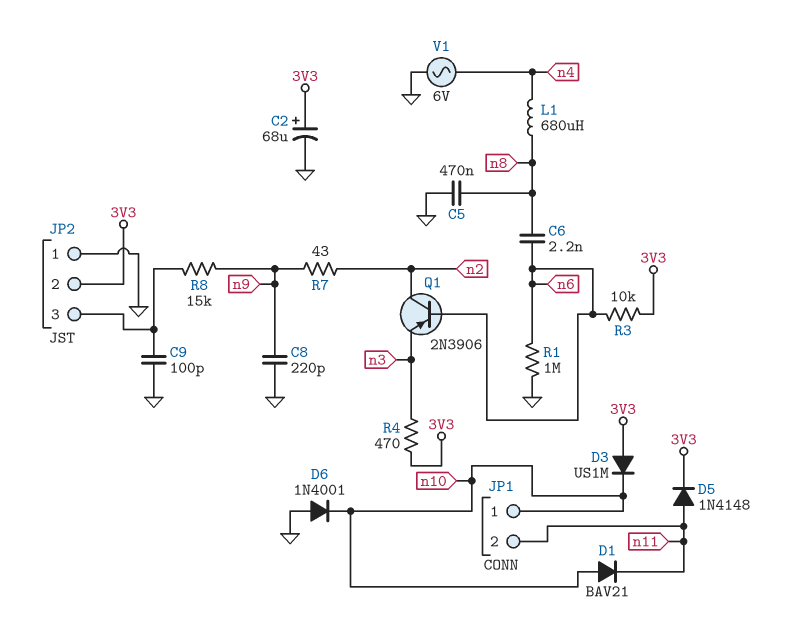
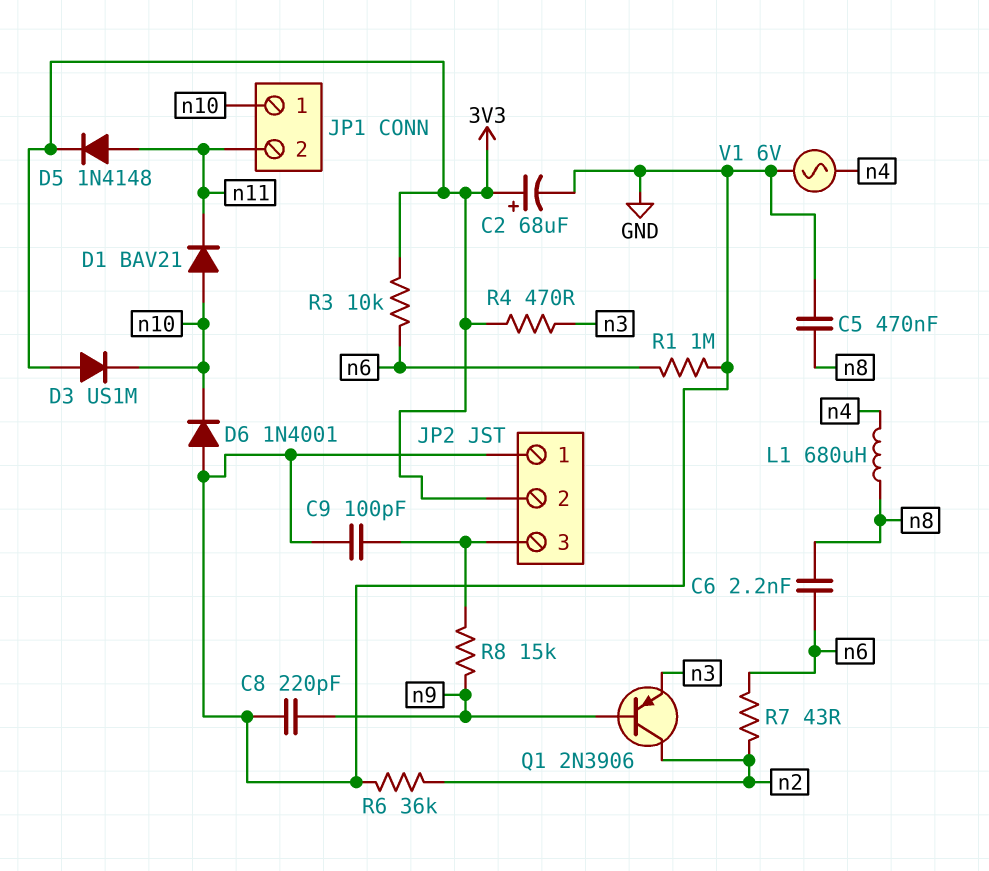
Q1: PNP 2N3906 (B n6, C n2, E n3) -> PNP 2N3906 (B n9, C n2, E n3)
R6: none -> 36k (GND, n2)
R7: 43 (n2, n9) -> 43 (n2, n6)

